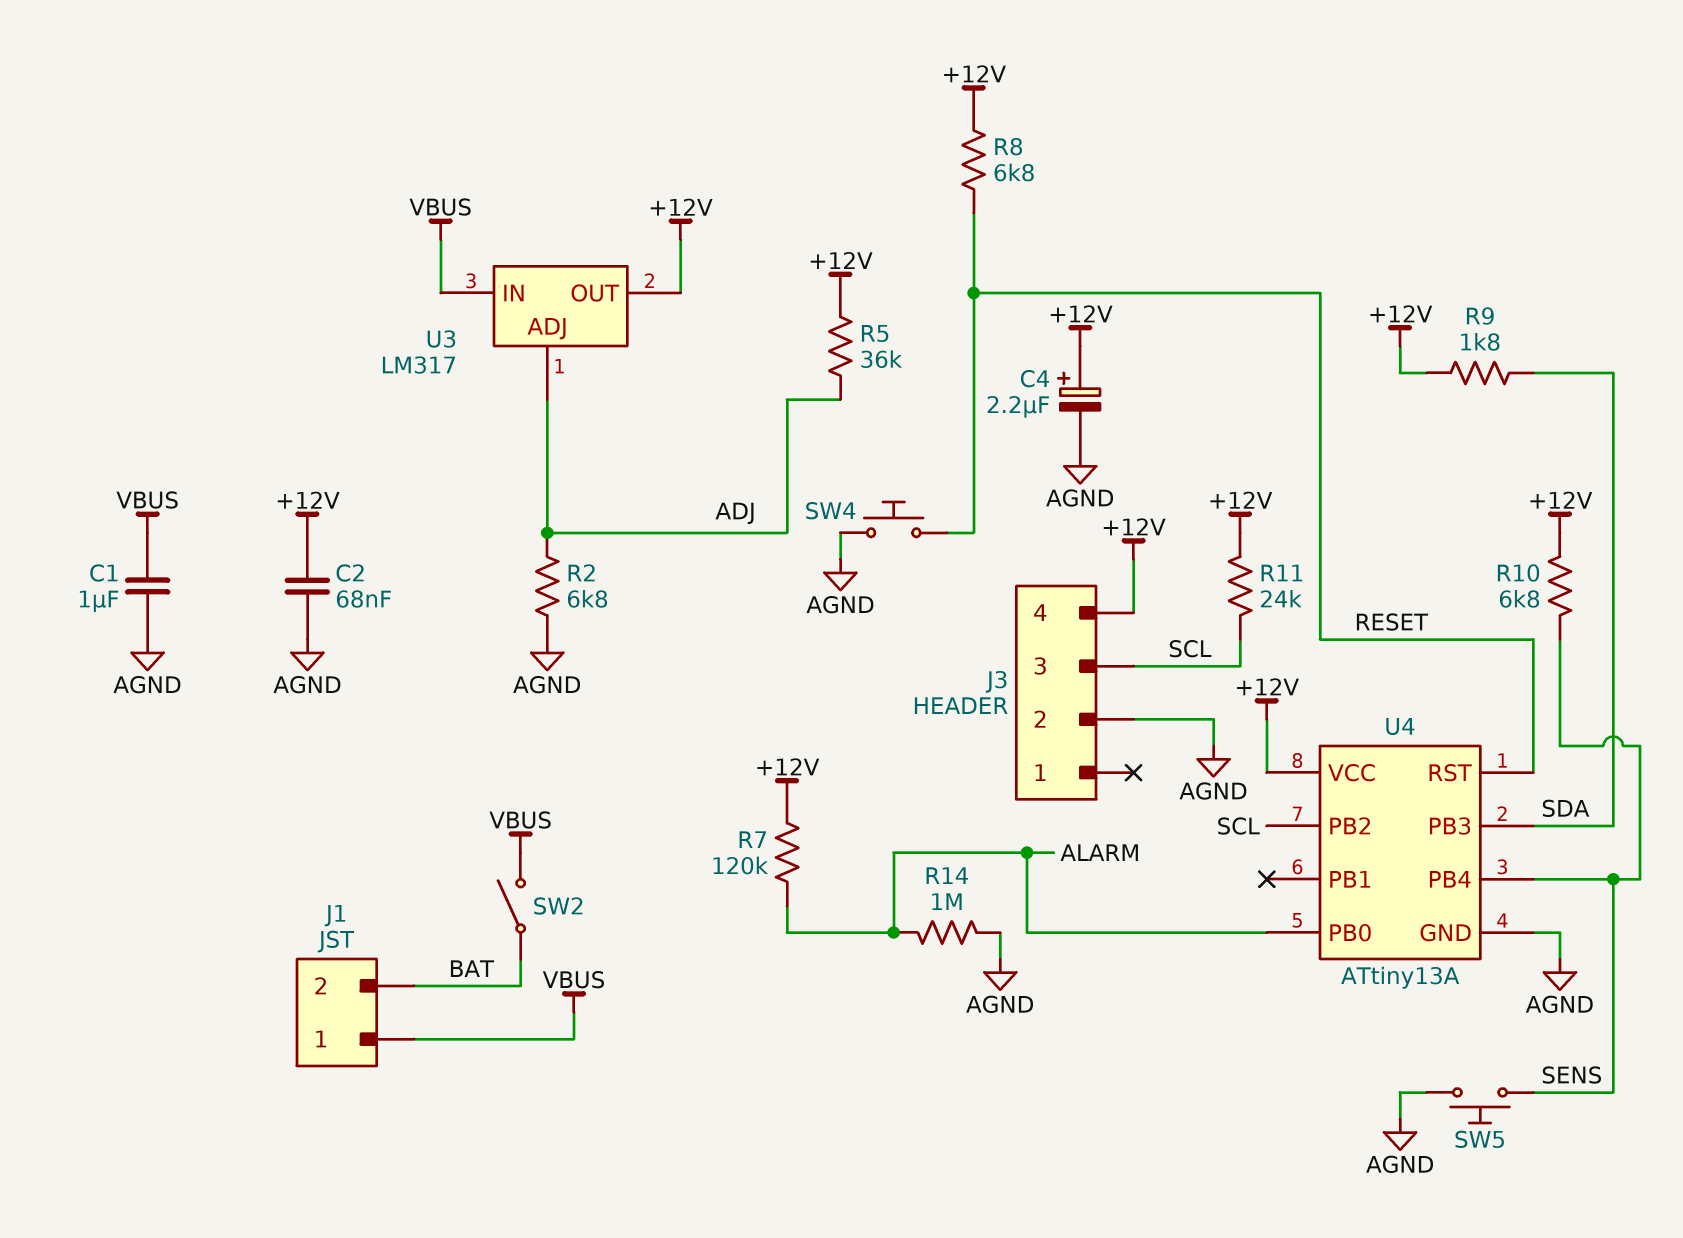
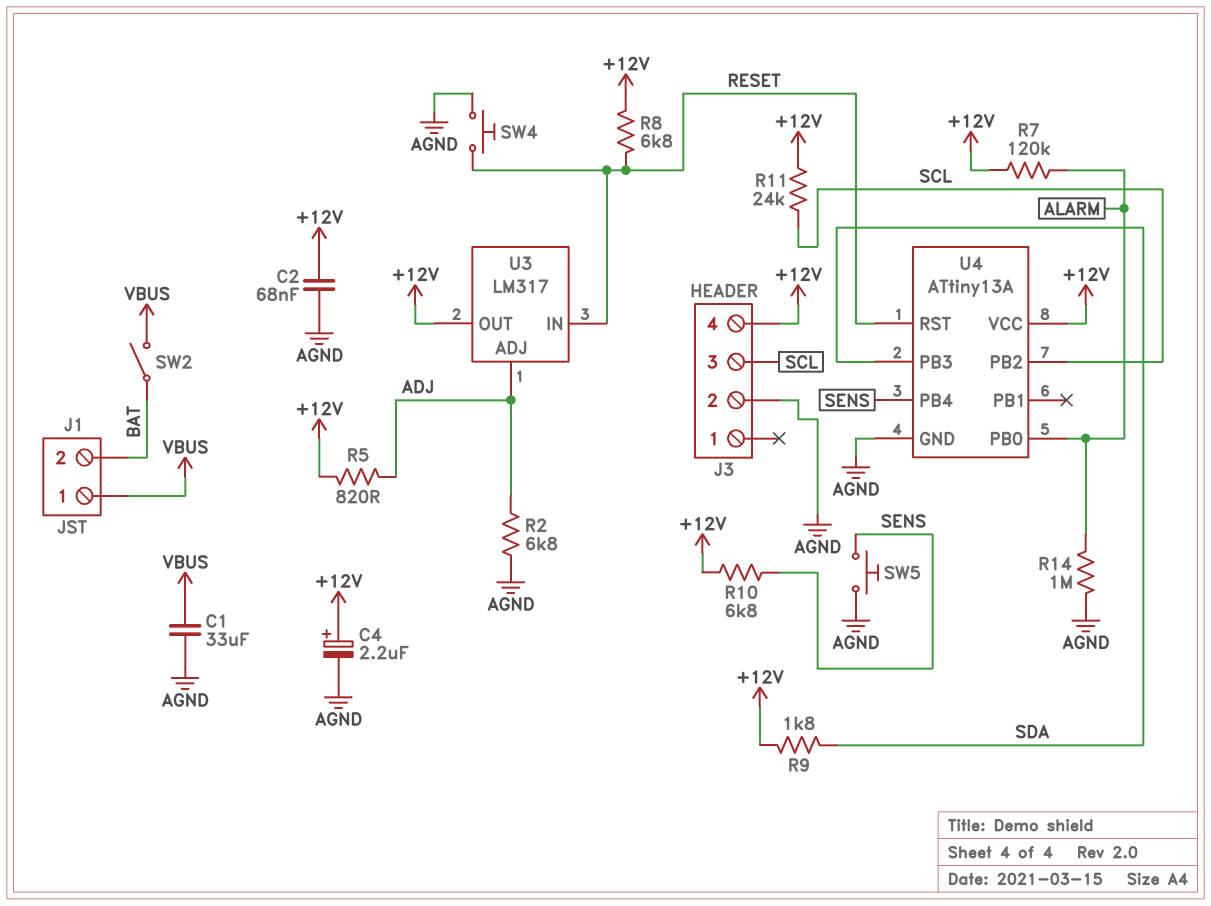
C1: 1uF (AGND, VBUS) -> 33uF (AGND, VBUS)
R5: 36k (+12V, ADJ) -> 820 (+12V, ADJ)
U3 pin IN: VBUS -> RESET

